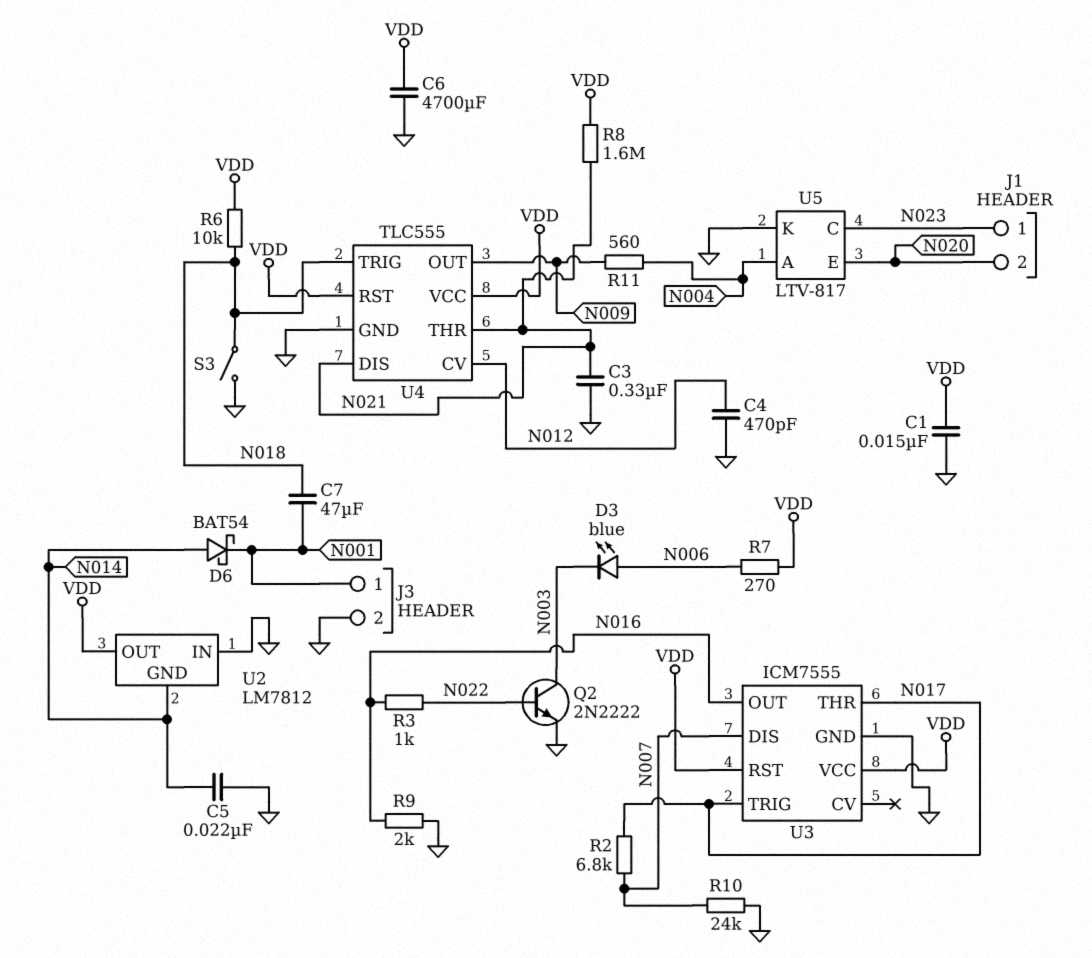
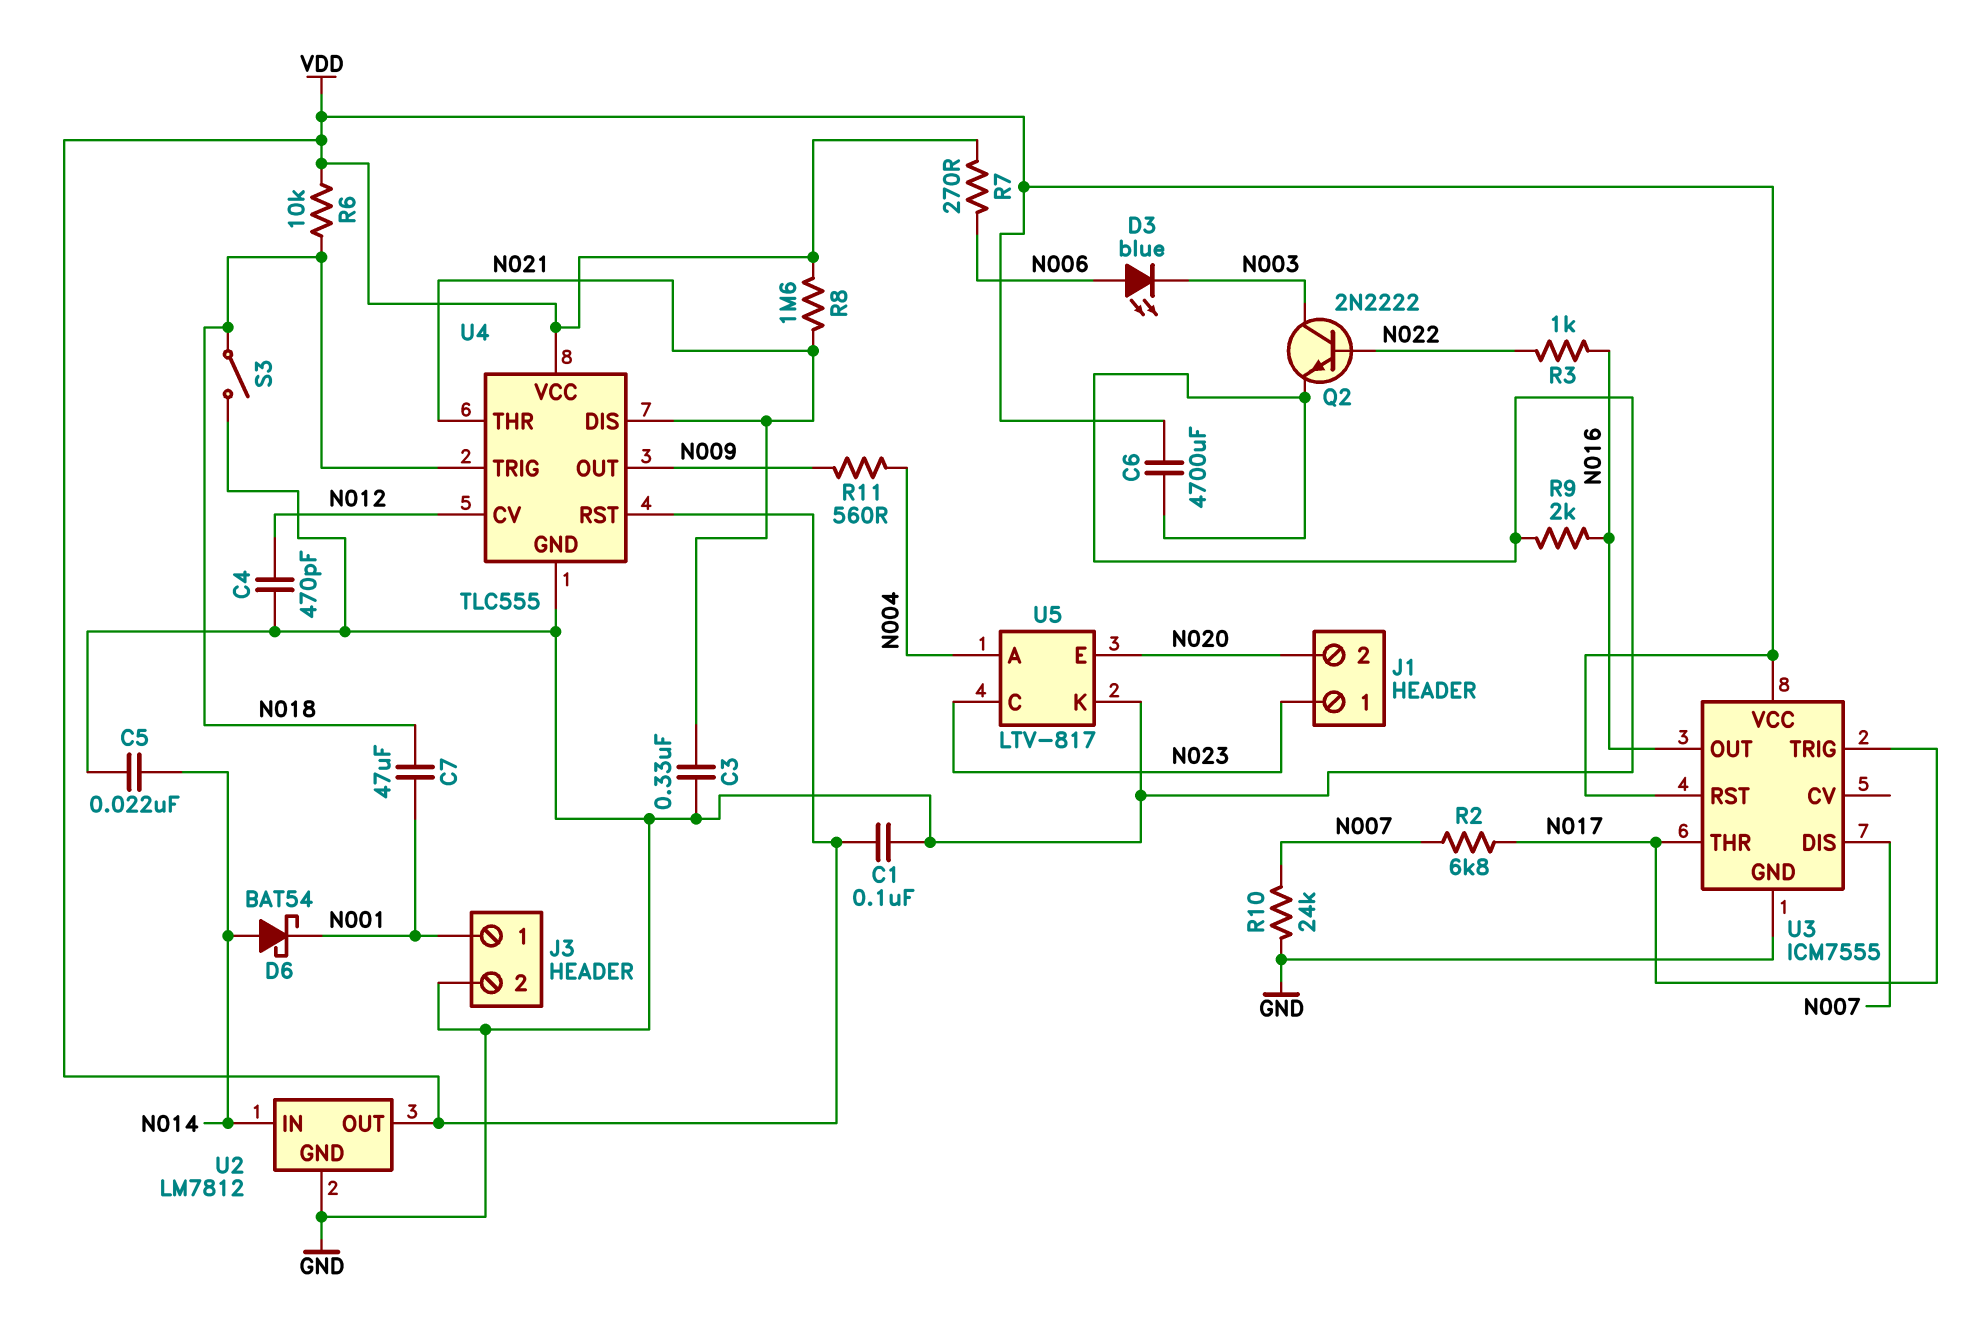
C1: 15nF (GND, VDD) -> 100nF (GND, VDD)
U2 pin GND: N014 -> GND
U2 pin IN: GND -> N014

